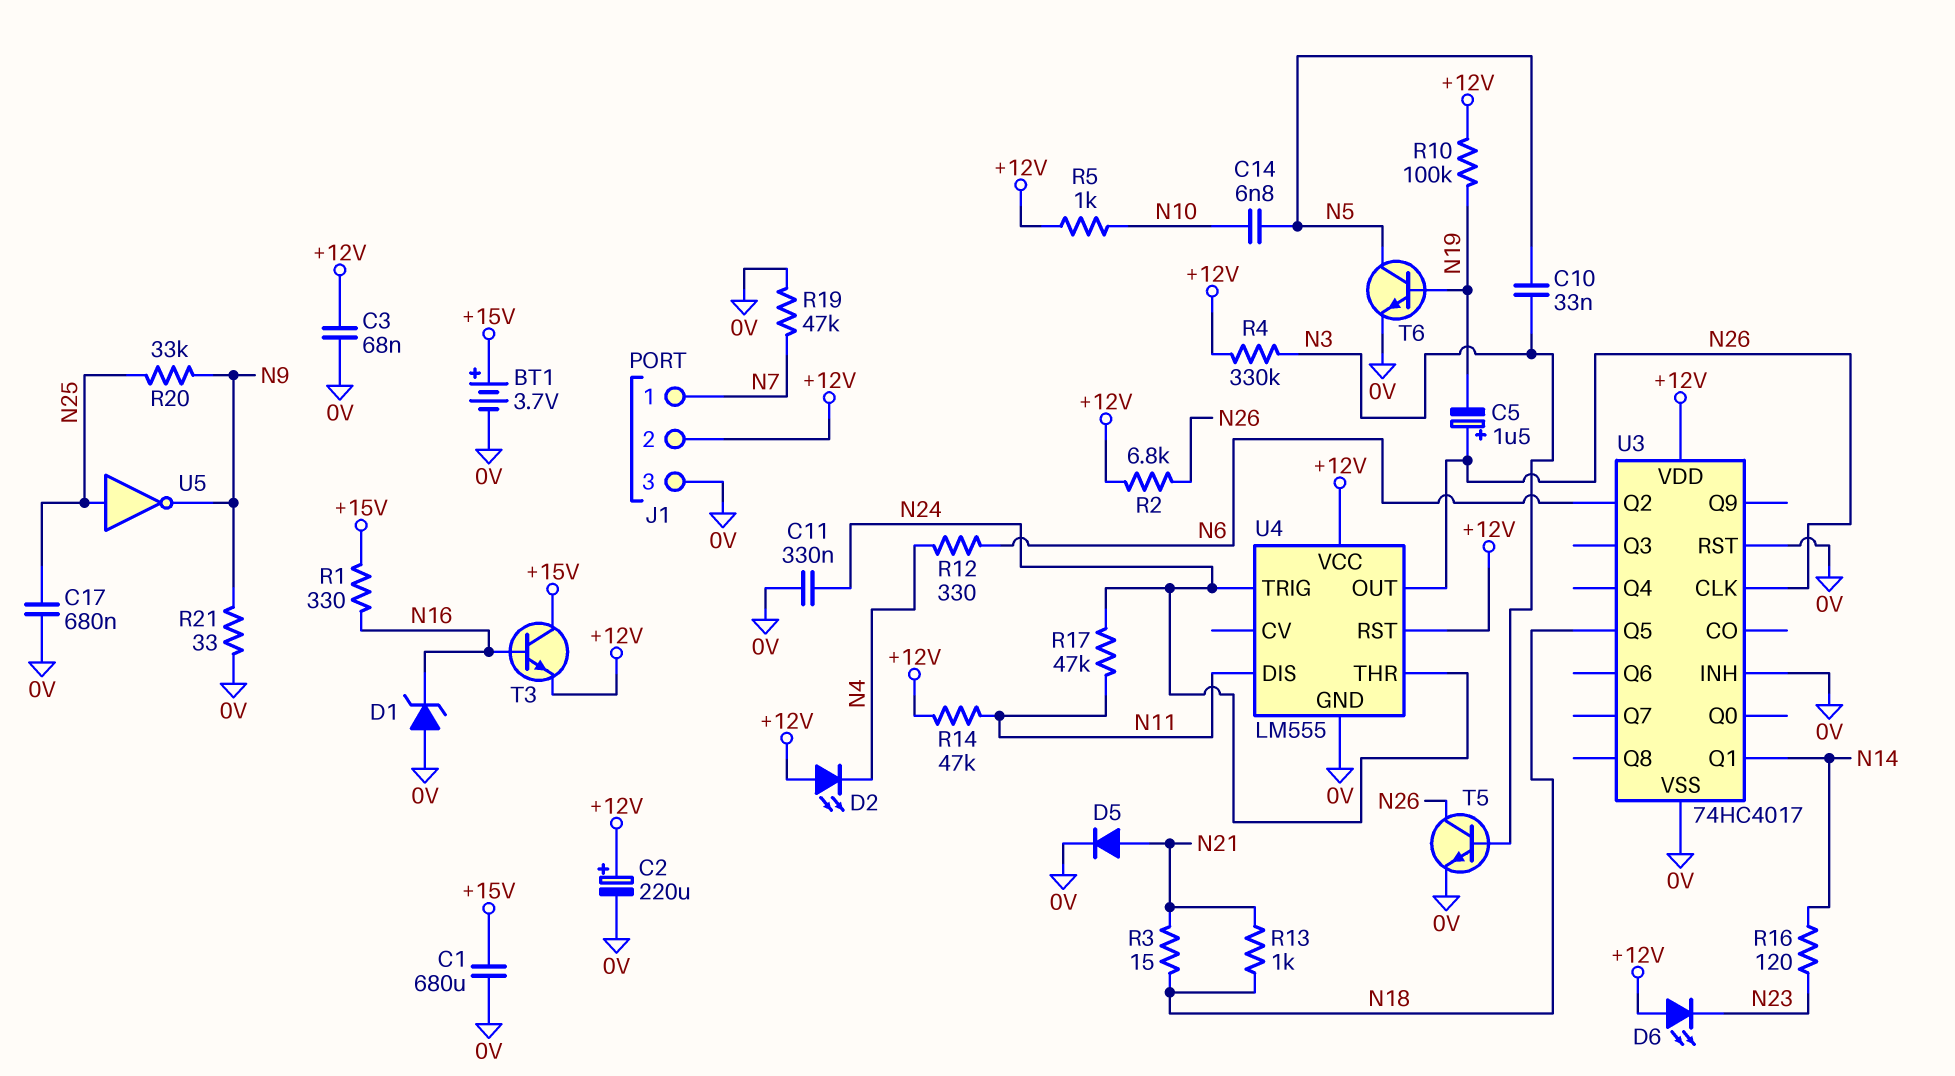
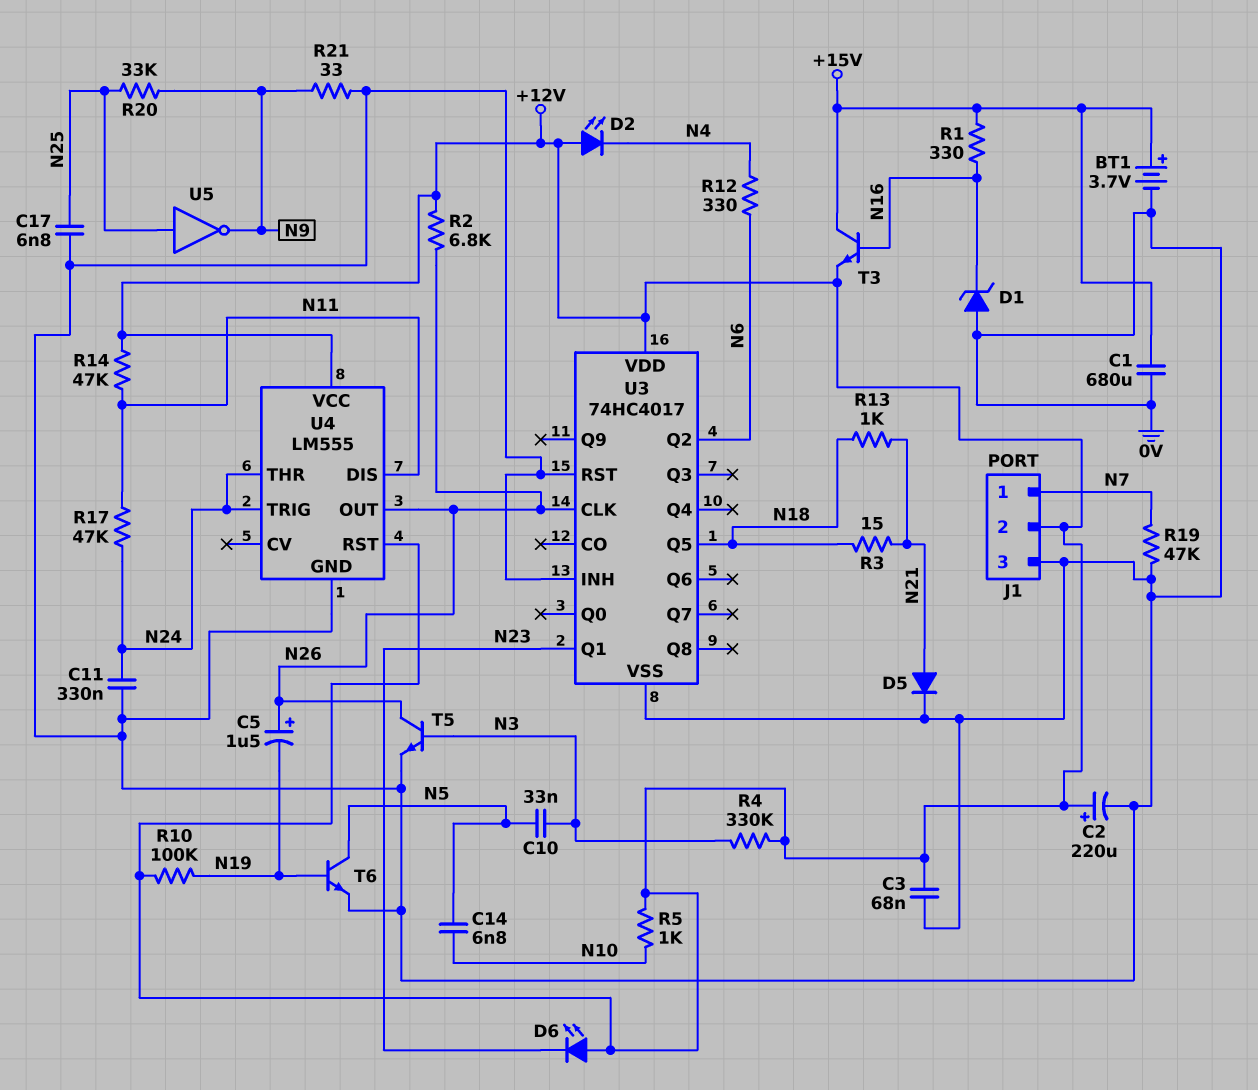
C17: 680nF (0V, N25) -> 6.8nF (0V, N25)
R16: 120 (N14, N23) -> none
U3 pin Q1: N14 -> N23

